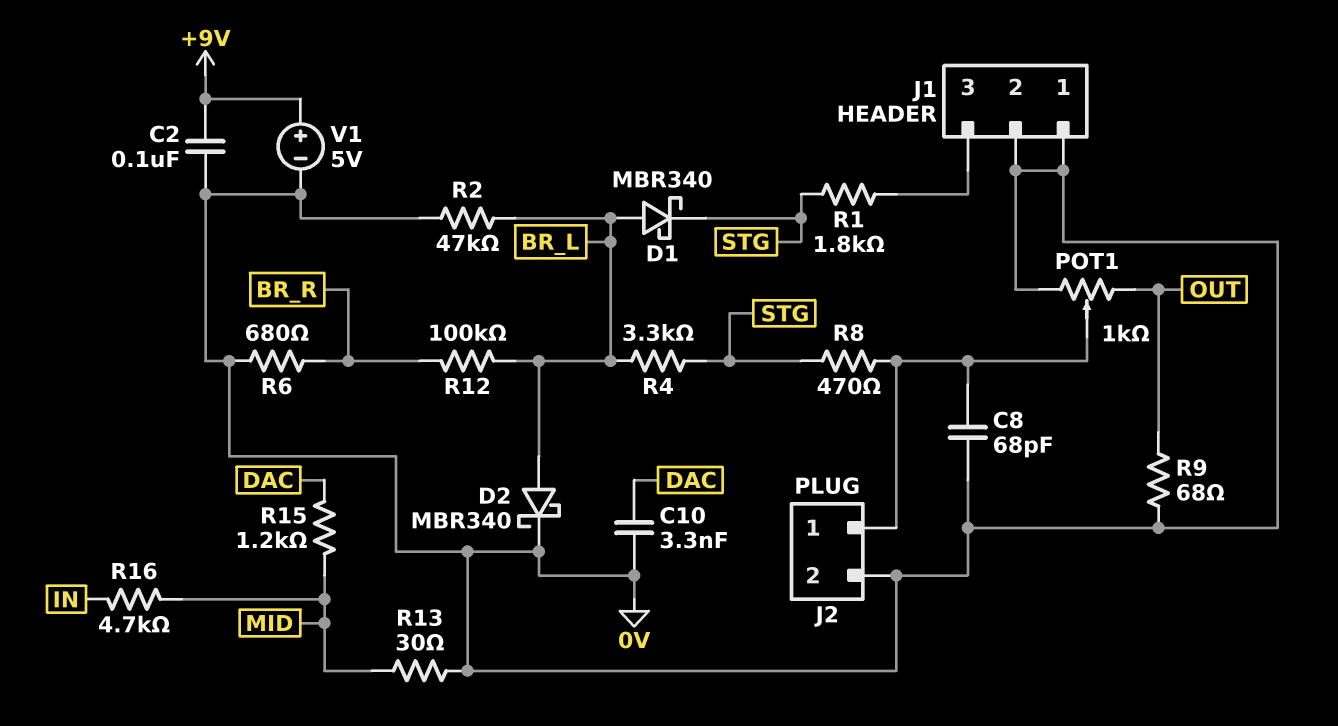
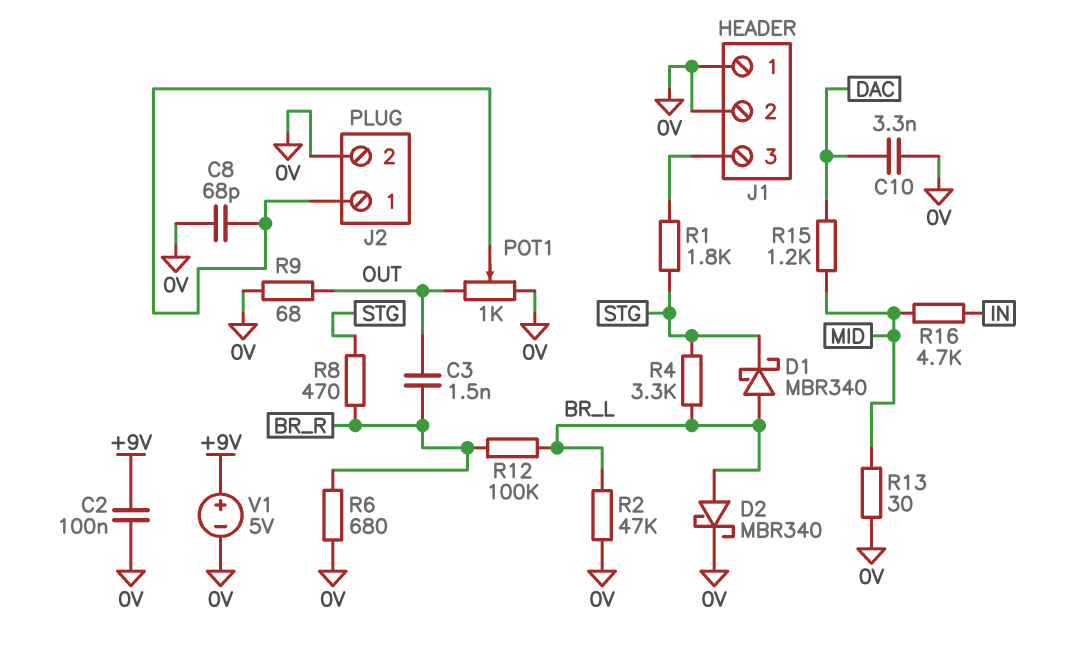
C3: none -> 1.5nF (BR_R, OUT)
R8: 470 (J2/1, STG) -> 470 (BR_R, STG)

